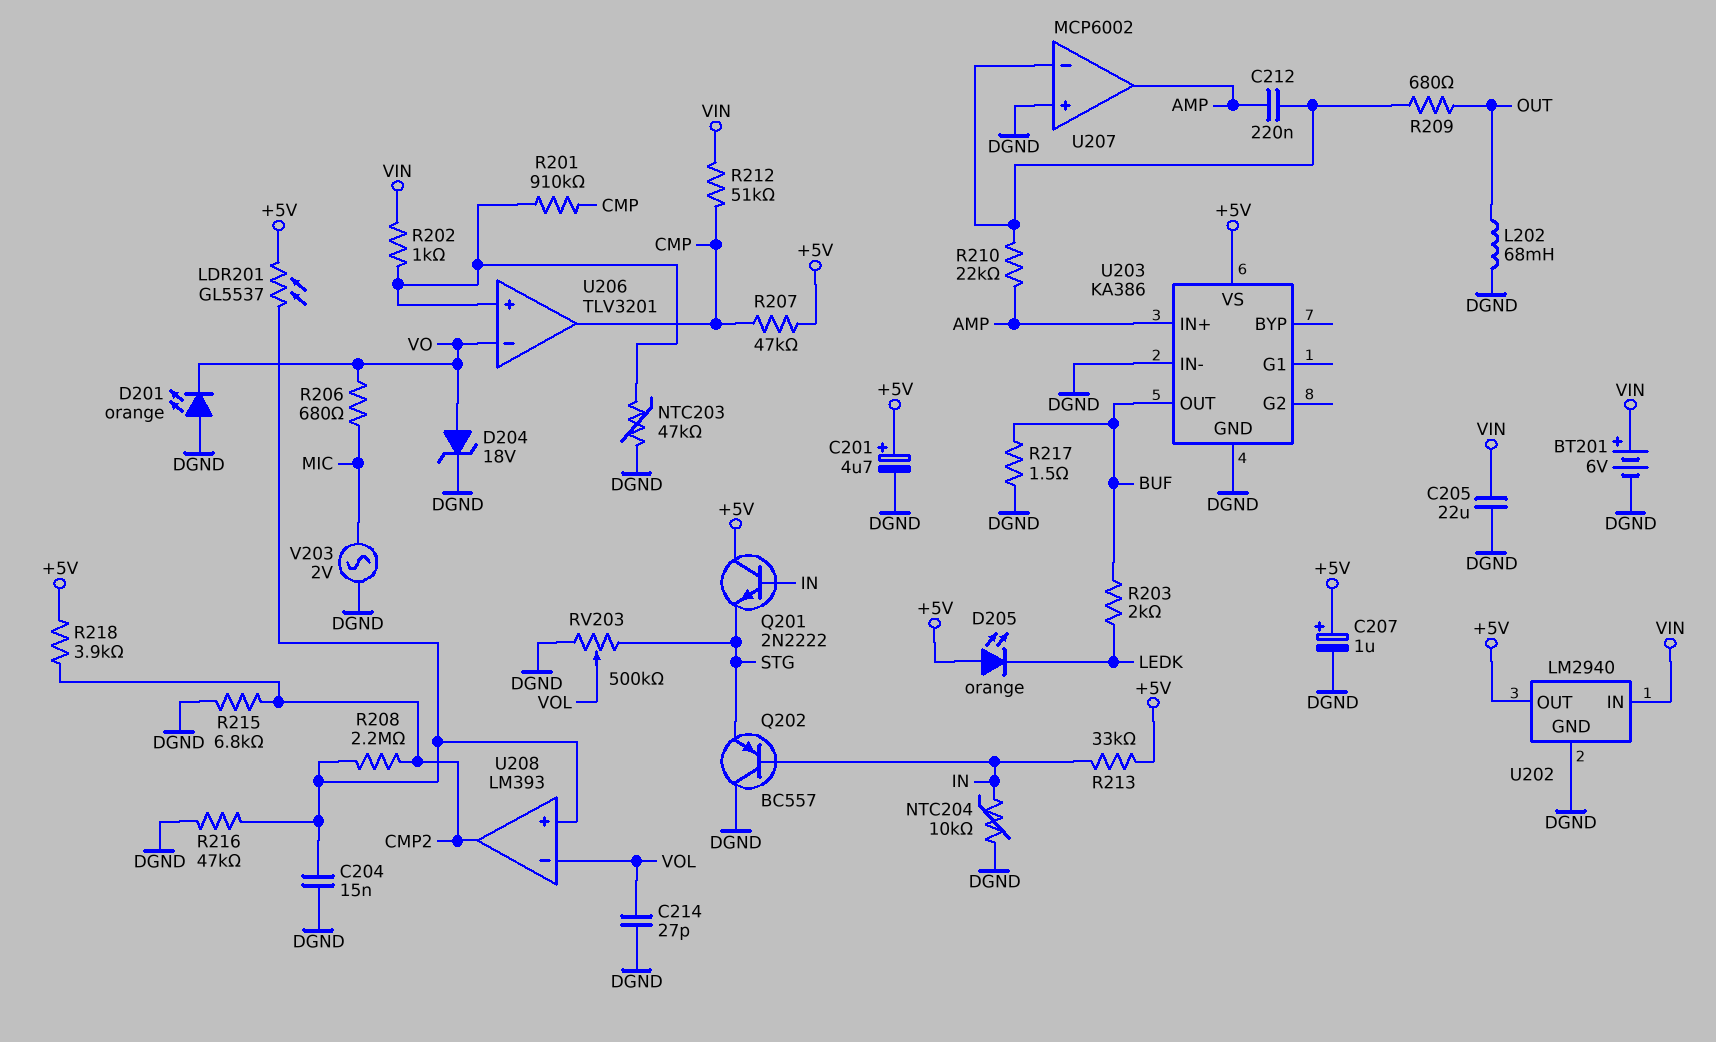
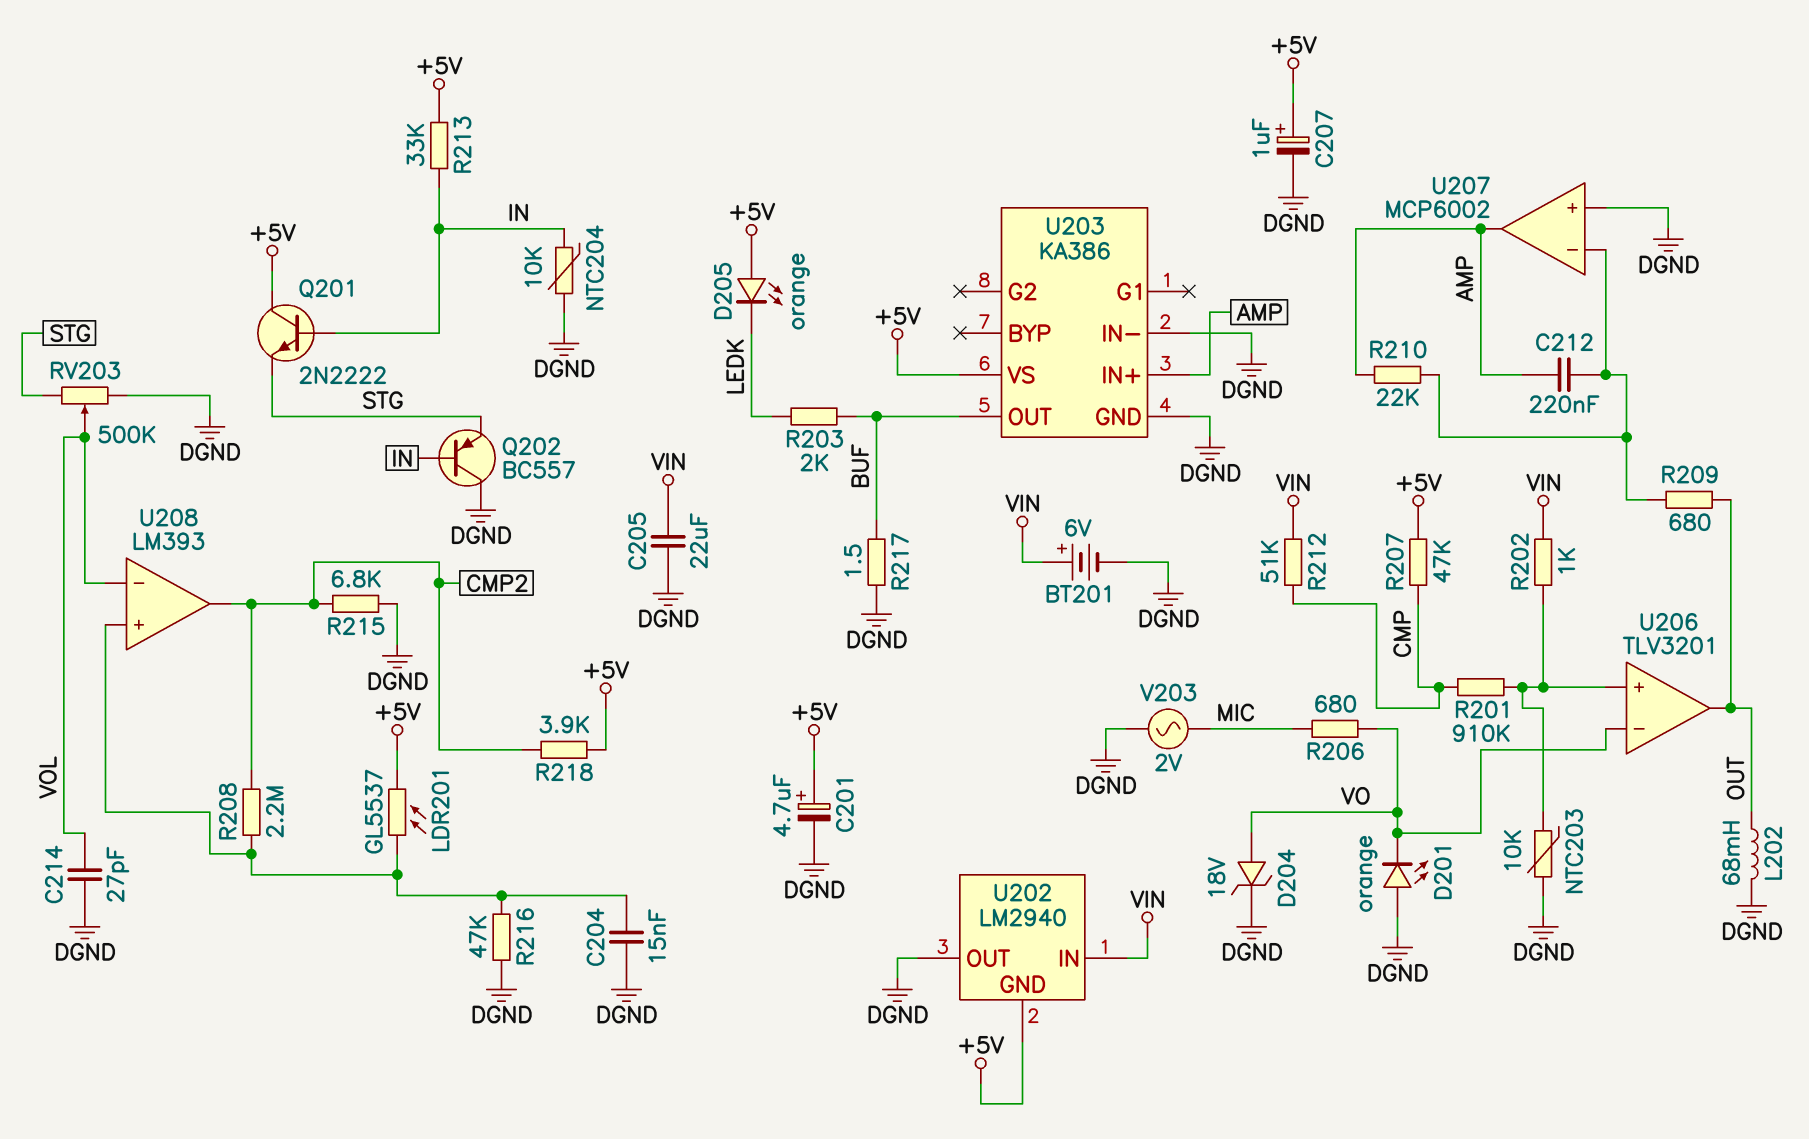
NTC203: 47k (DGND, U206/in+) -> 10k (DGND, U206/in+)
U202 pin GND: DGND -> +5V
U202 pin OUT: +5V -> DGND
U206 pin out: CMP -> OUT

